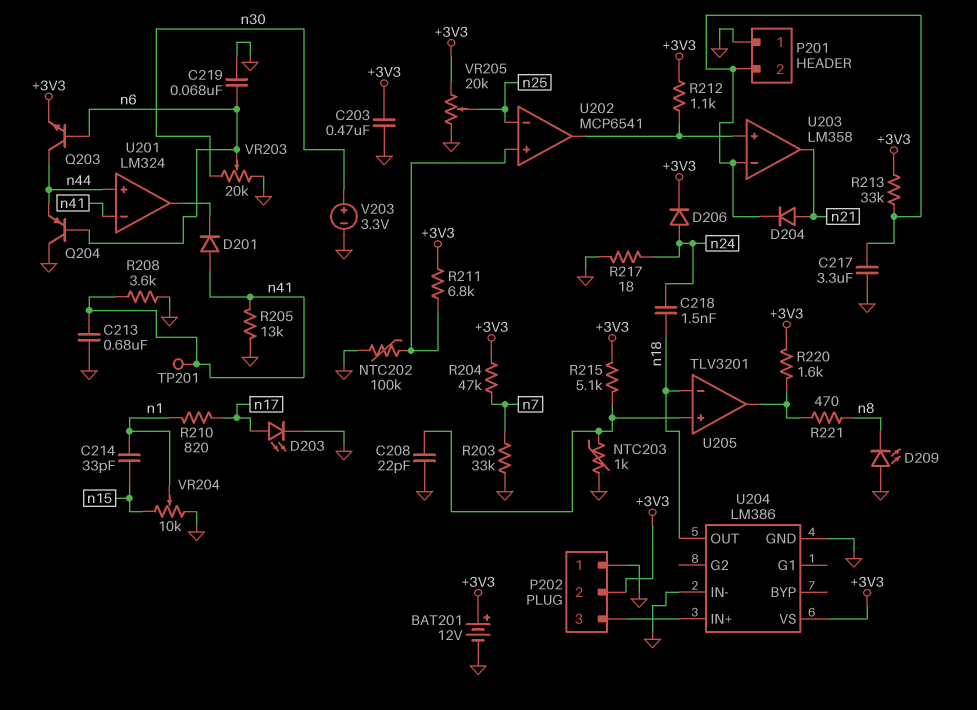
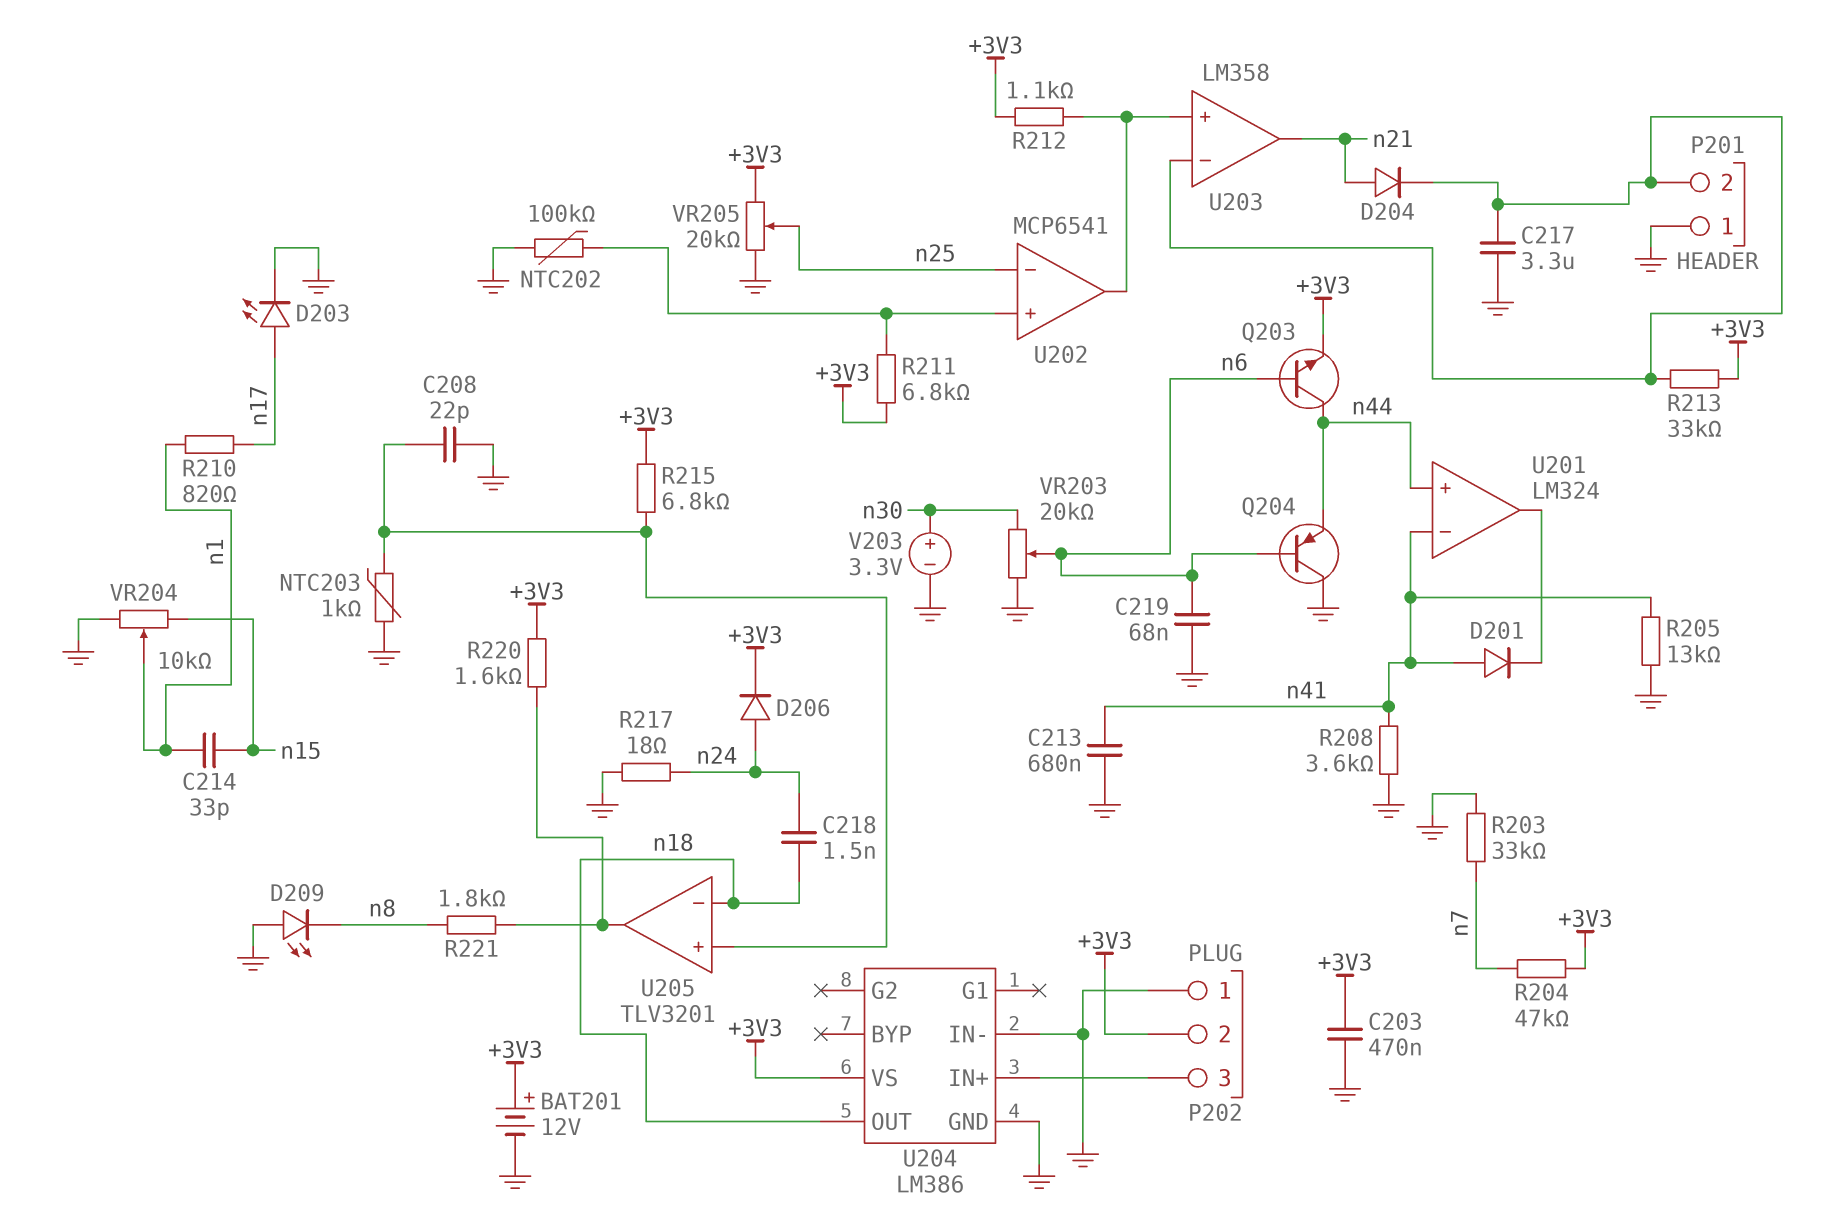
R215: 5.1k (+3V3, U205/in+) -> 6.8k (+3V3, U205/in+)
R221: 470 (U205/out, n8) -> 1.8k (U205/out, n8)
TP201: test point (n41) -> none

